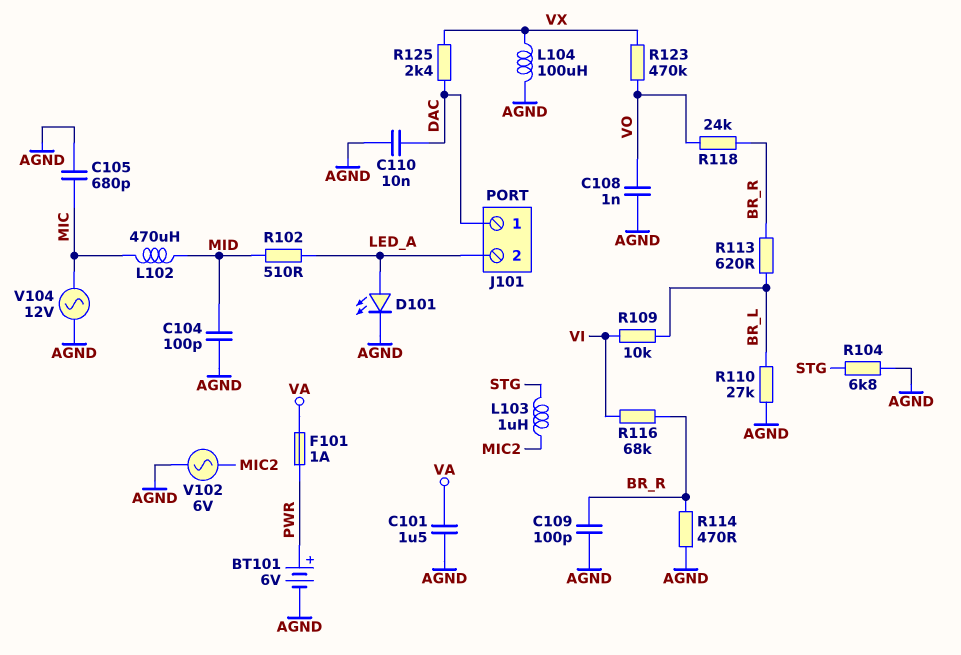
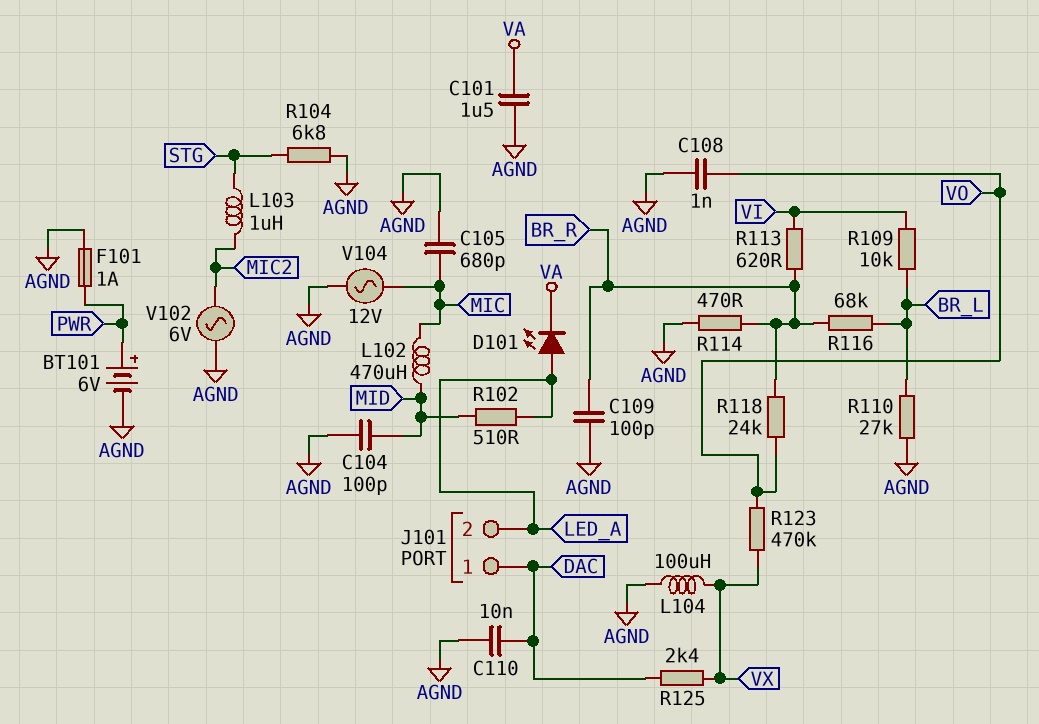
D101: LED (A LED_A, K AGND) -> LED (A LED_A, K VA)
F101: 1A (PWR, VA) -> 1A (AGND, PWR)
R113: 620 (BR_L, BR_R) -> 620 (BR_R, VI)
R116: 68k (BR_R, VI) -> 68k (BR_L, BR_R)

